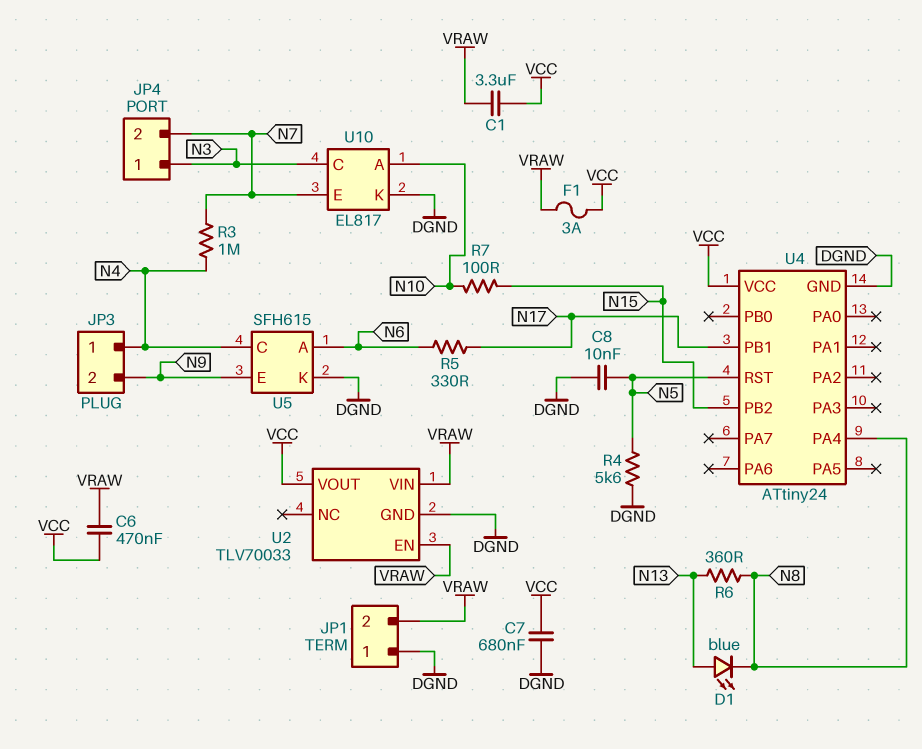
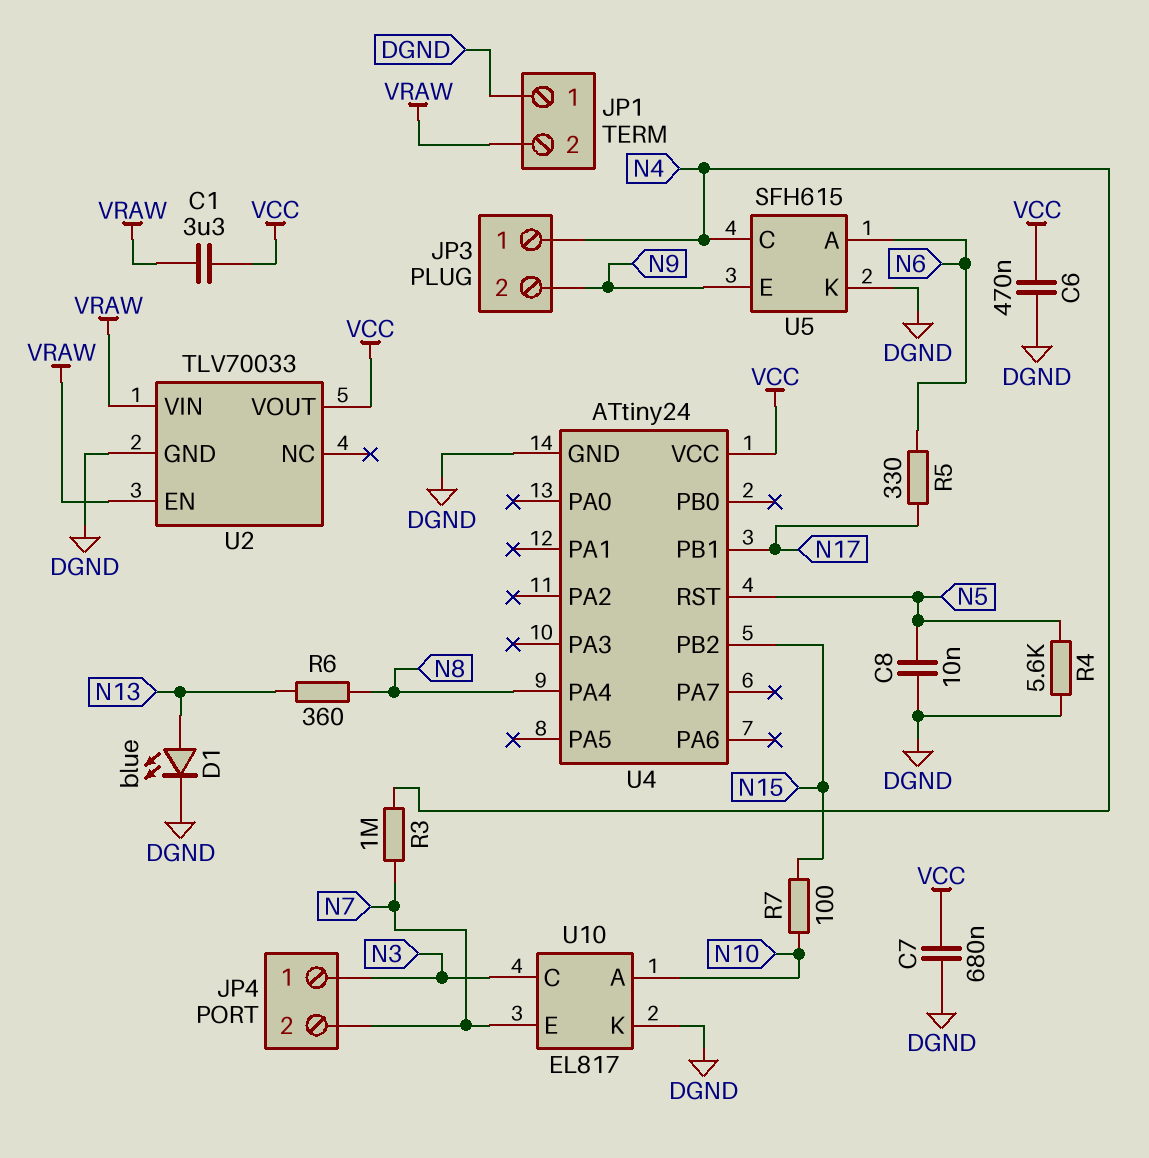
C6: 470nF (VCC, VRAW) -> 470nF (DGND, VCC)
D1: LED blue (A N13, K N8) -> LED blue (A N13, K DGND)
F1: 3A (VCC, VRAW) -> none

